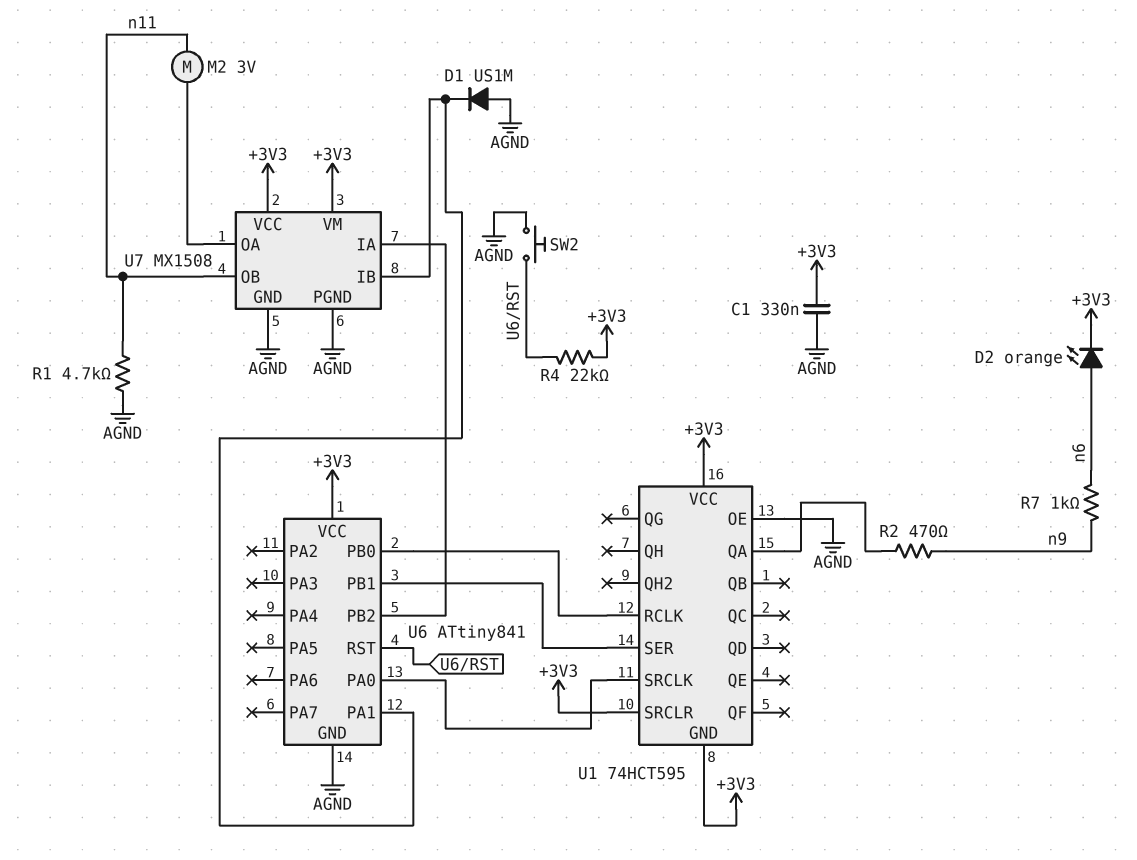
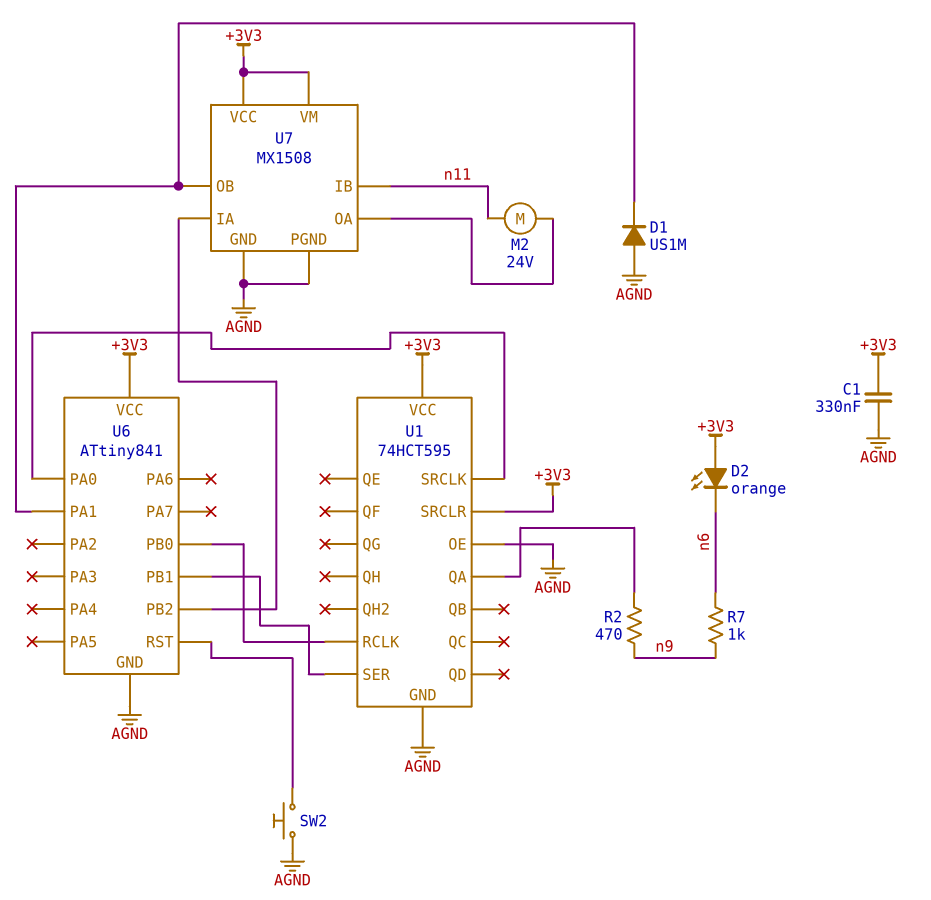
D2: LED orange (A n6, K +3V3) -> LED orange (A +3V3, K n6)
M2: motor 3V (U7/OA, n11) -> motor 24V (U7/OA, n11)
R1: 4.7k (AGND, n11) -> none
R4: 22k (+3V3, U6/RST) -> none
U1 pin GND: +3V3 -> AGND
U7 pin IB: U6/PA1 -> n11
U7 pin OB: n11 -> U6/PA1

